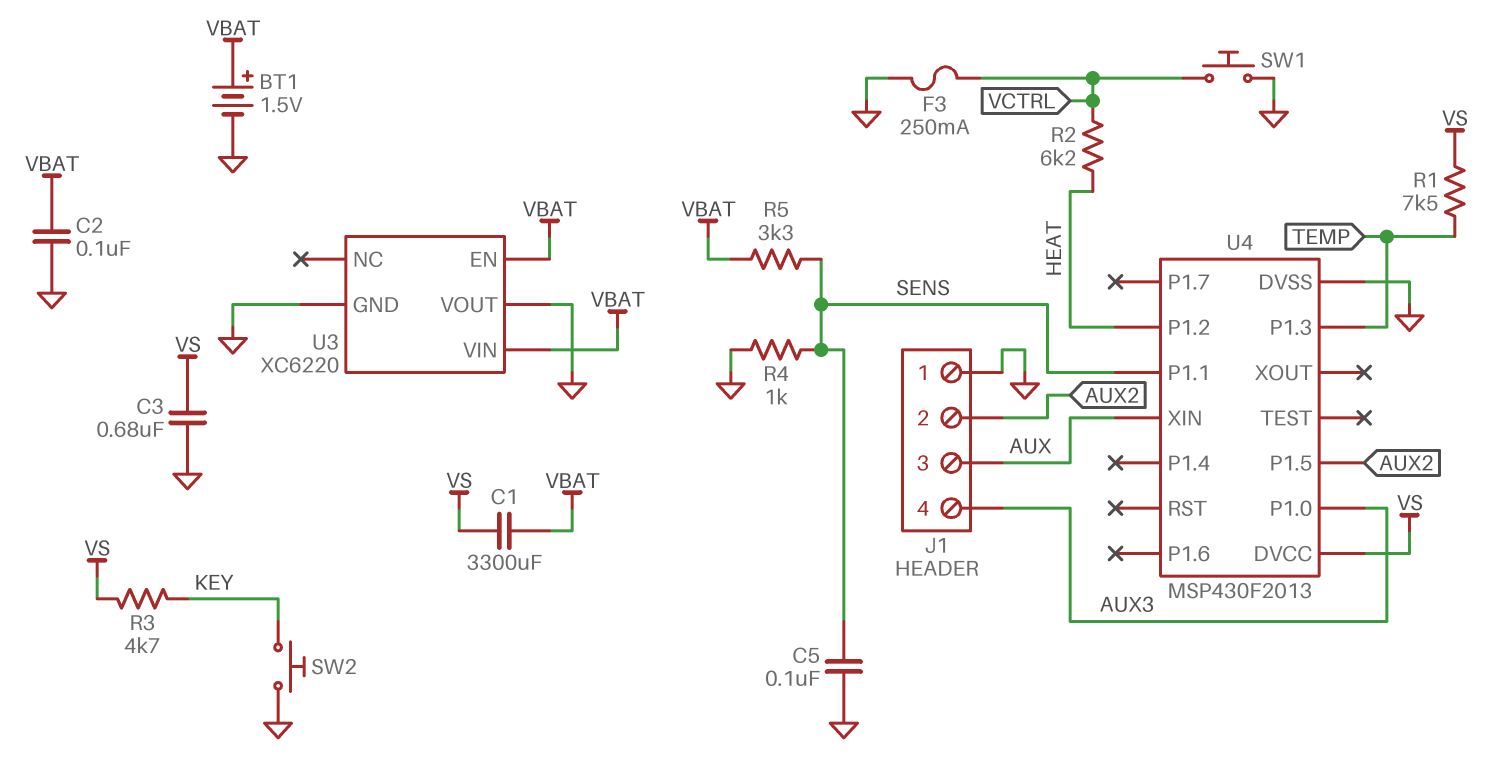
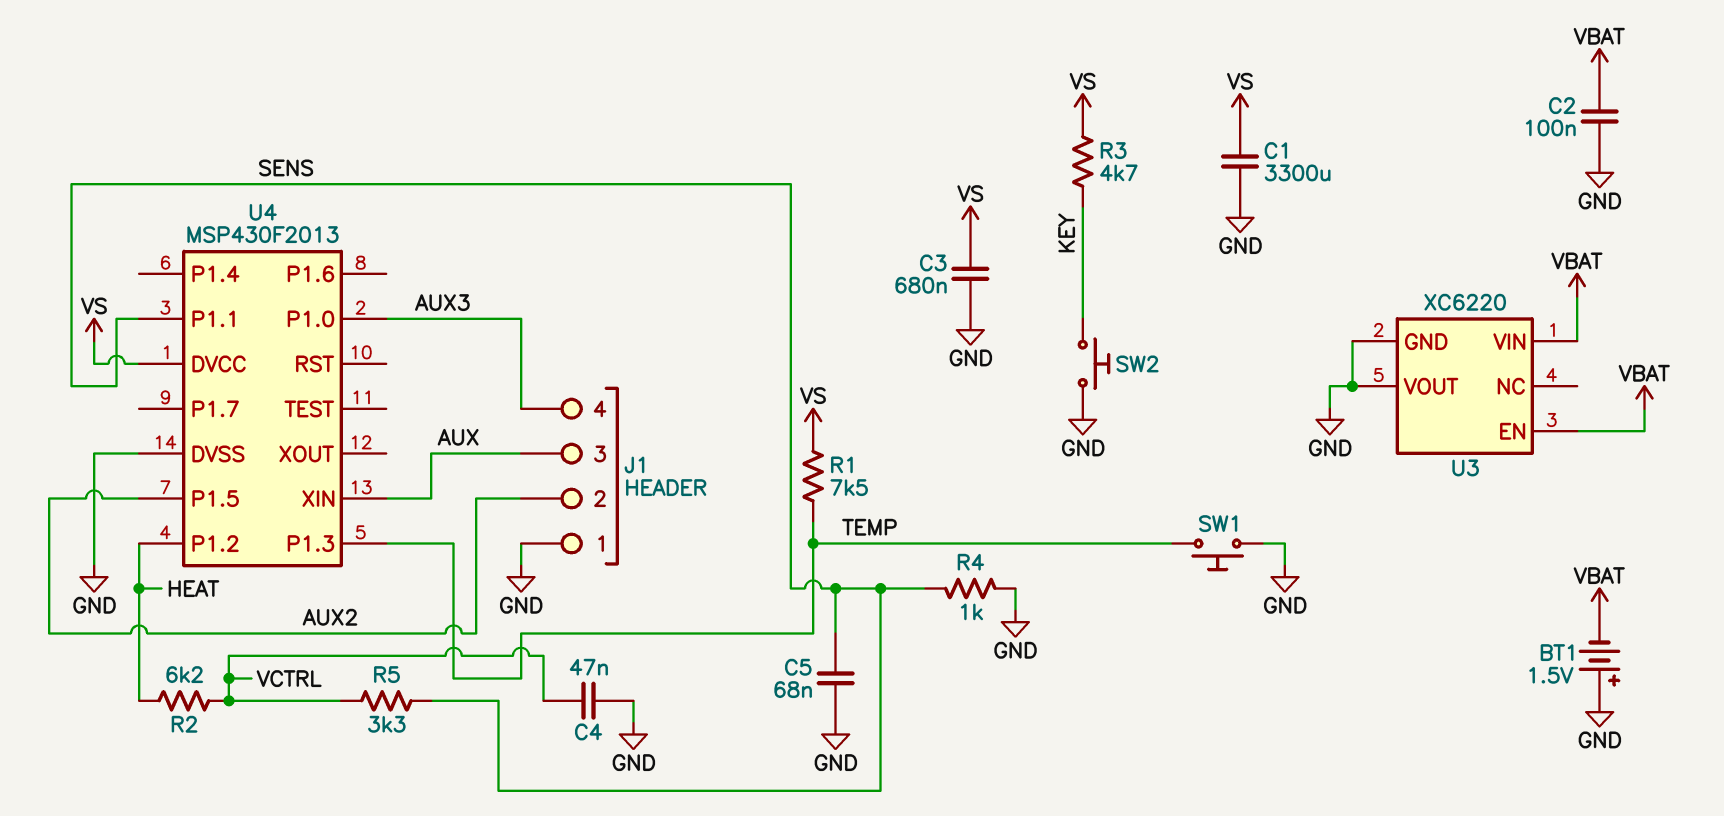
BT1: 1.5V (plus VBAT, minus GND) -> 1.5V (plus GND, minus VBAT)
C1: 3300uF (VBAT, VS) -> 3300uF (GND, VS)
C4: none -> 47nF (GND, VCTRL)
C5: 100nF (GND, SENS) -> 68nF (GND, SENS)
F3: 250mA (GND, VCTRL) -> none
R5: 3.3k (SENS, VBAT) -> 3.3k (SENS, VCTRL)
SW1: button (GND, VCTRL) -> button (GND, TEMP)

